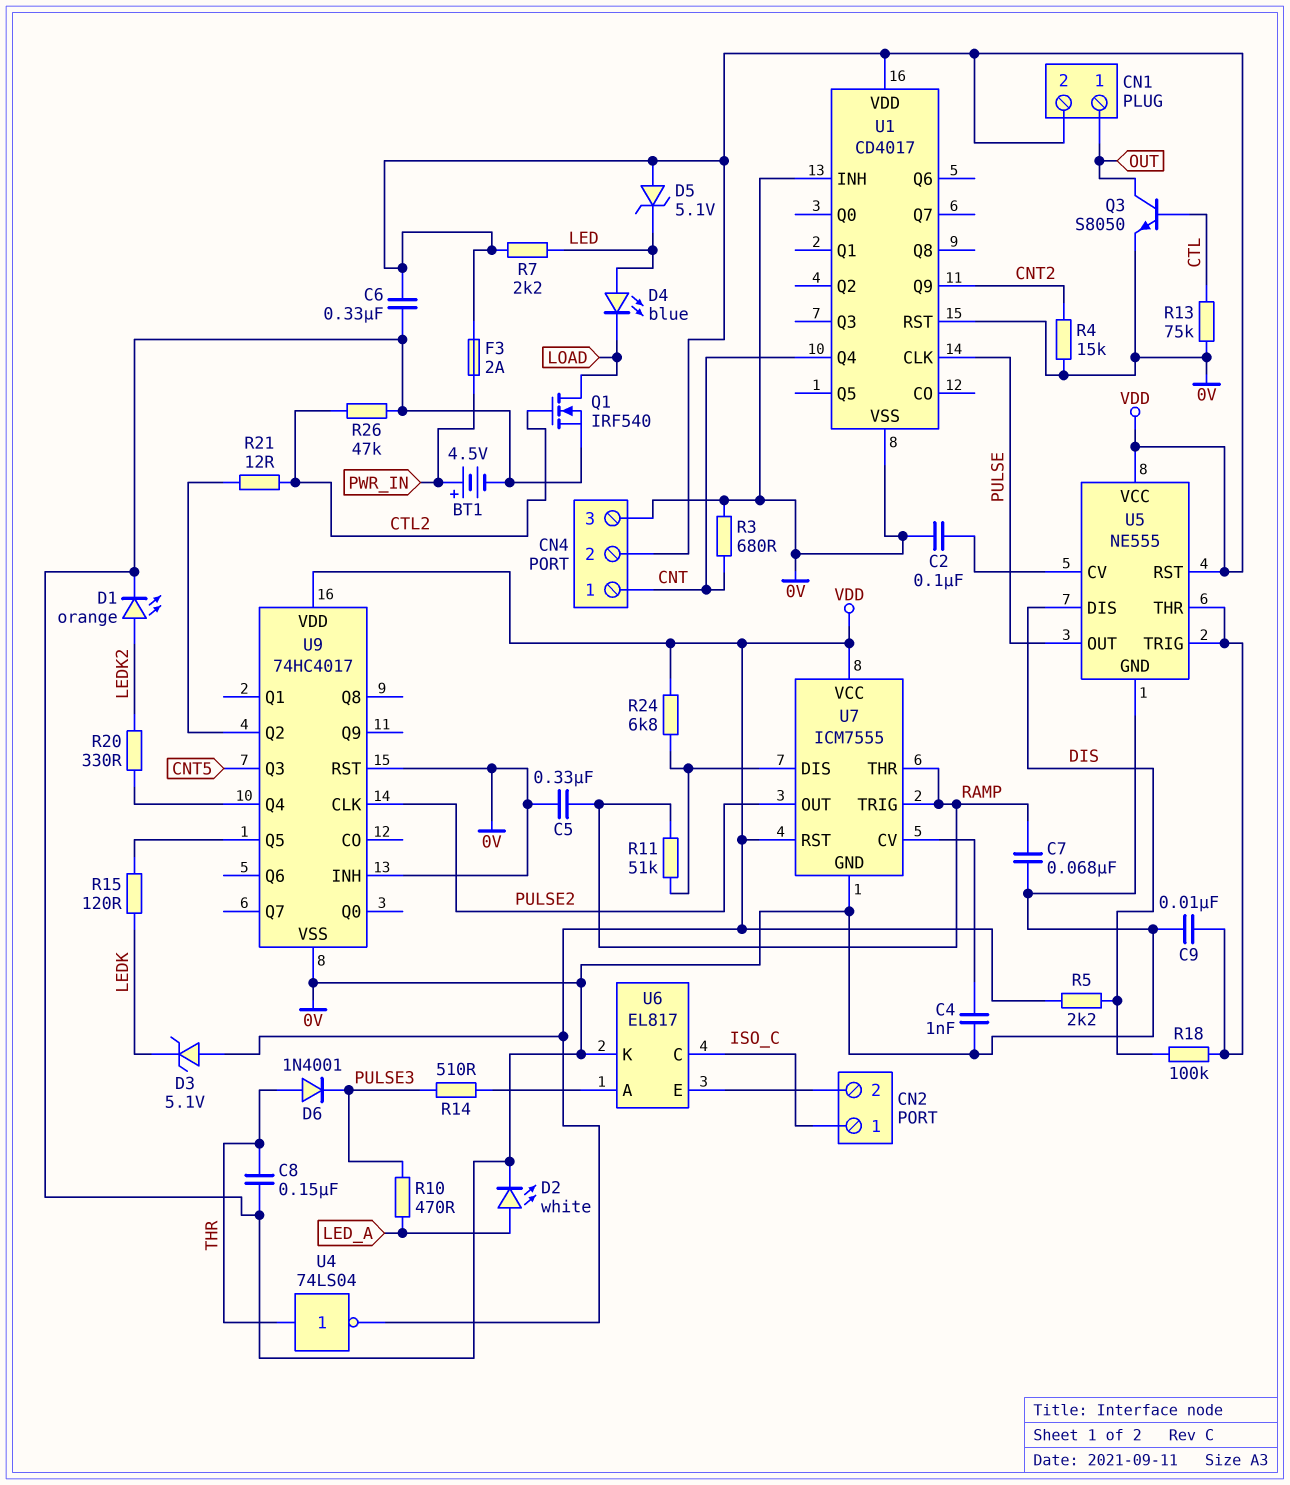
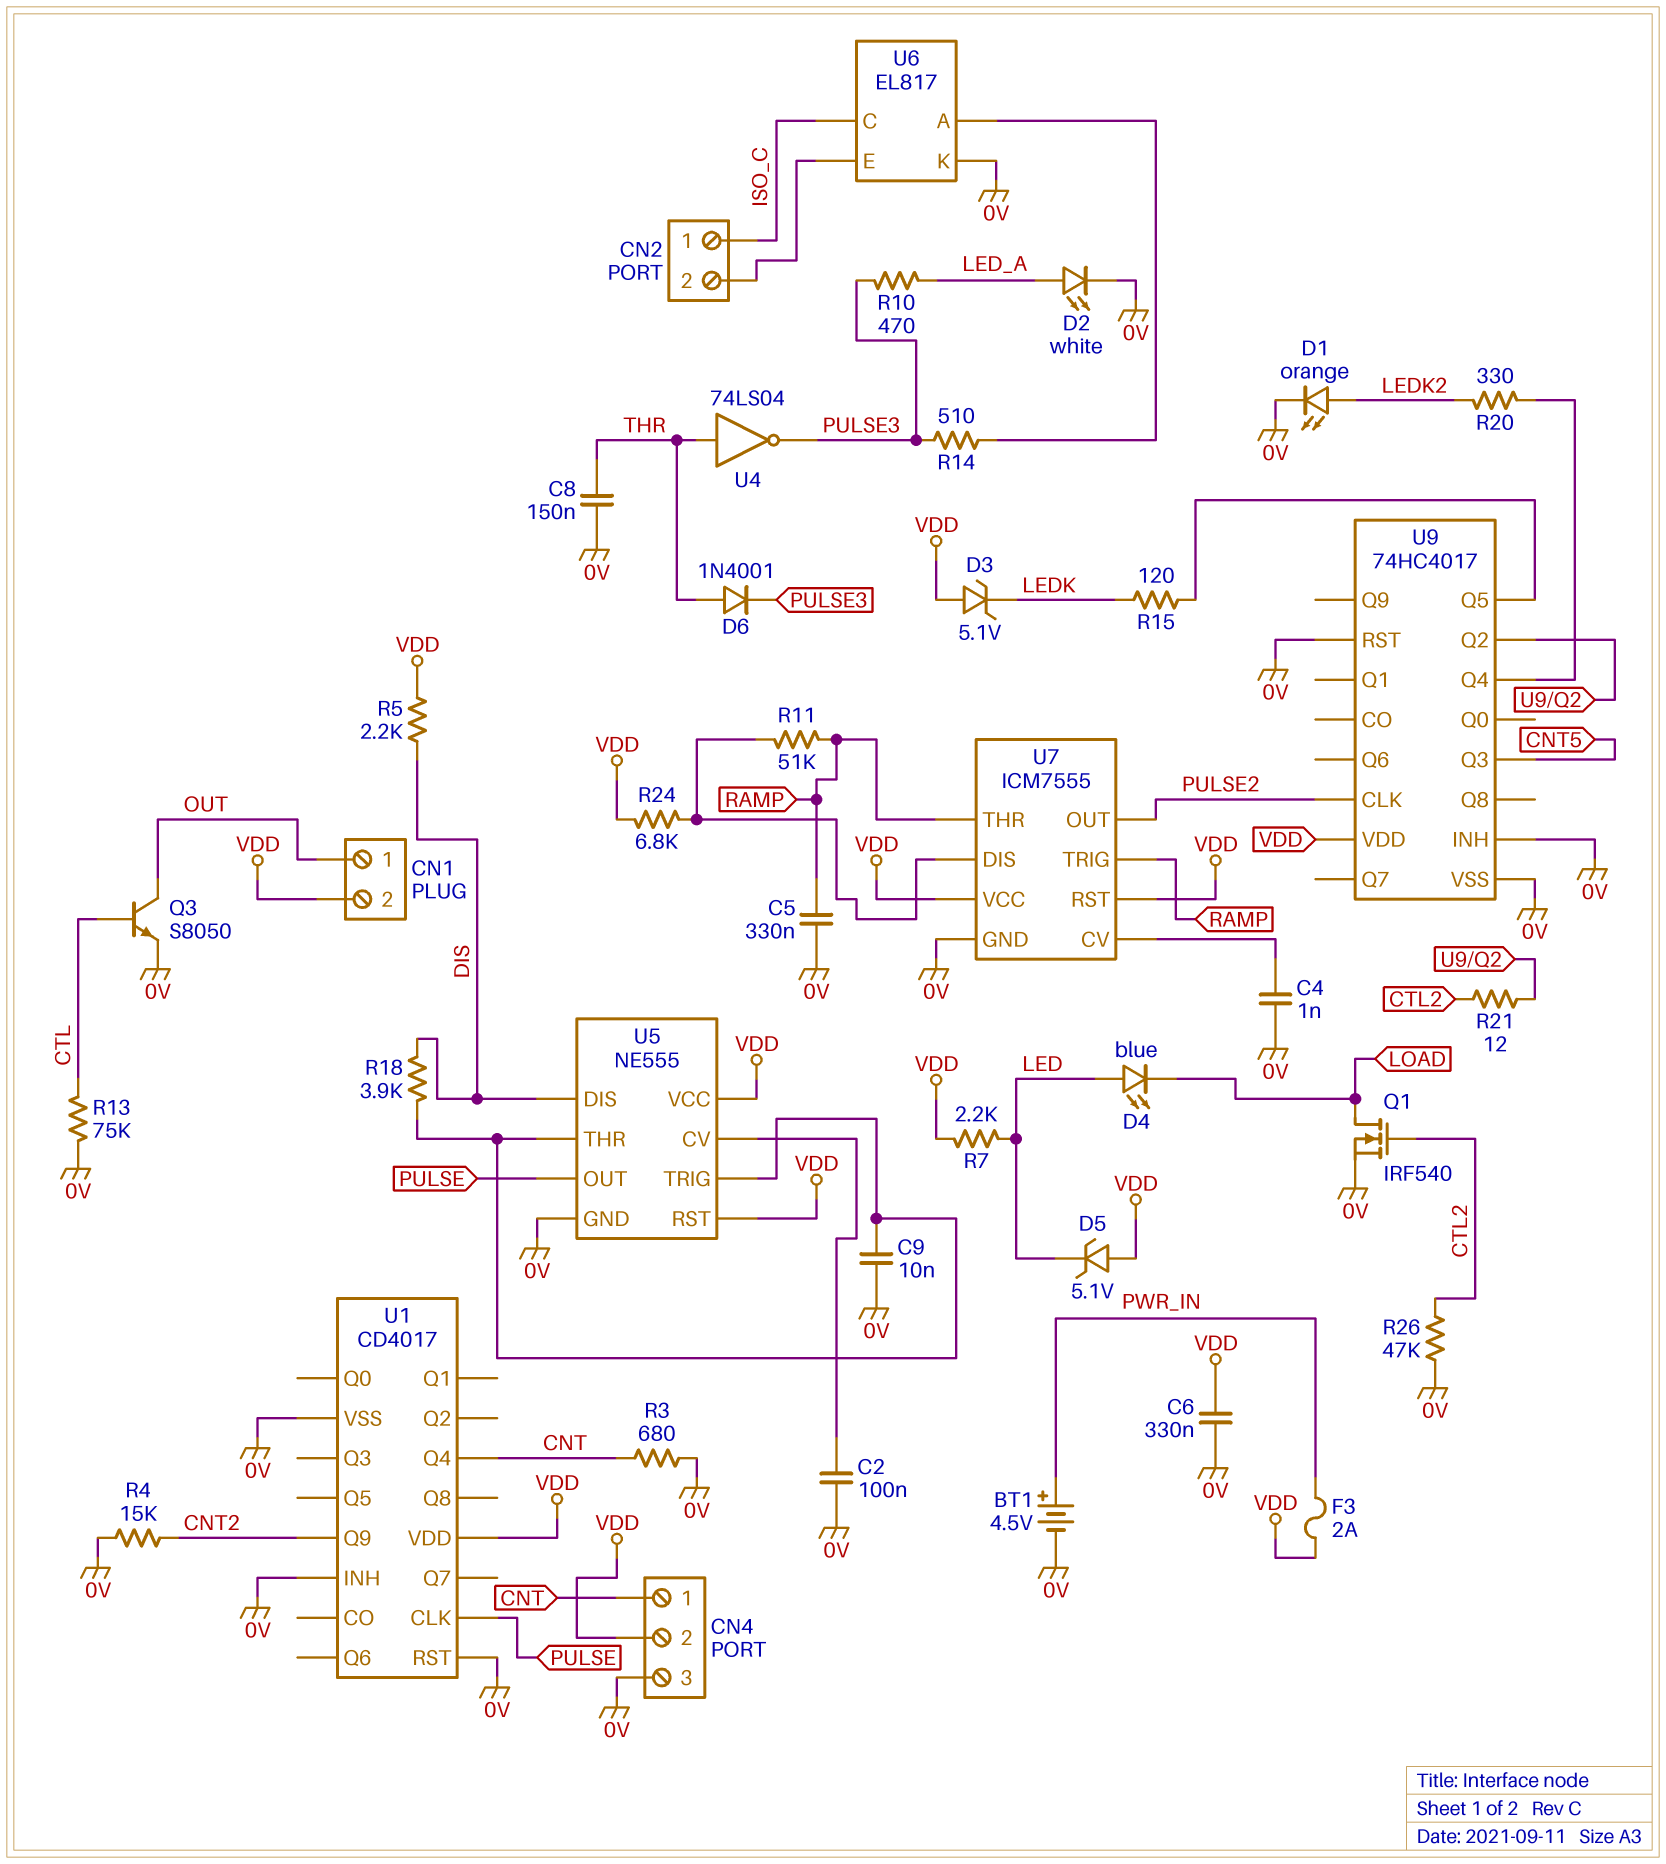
C7: 68nF (0V, RAMP) -> none
R18: 100k (DIS, U5/THR) -> 3.9k (DIS, U5/THR)
U4: NOT 74LS04 (in THR, out VDD) -> NOT 74LS04 (in THR, out PULSE3)

